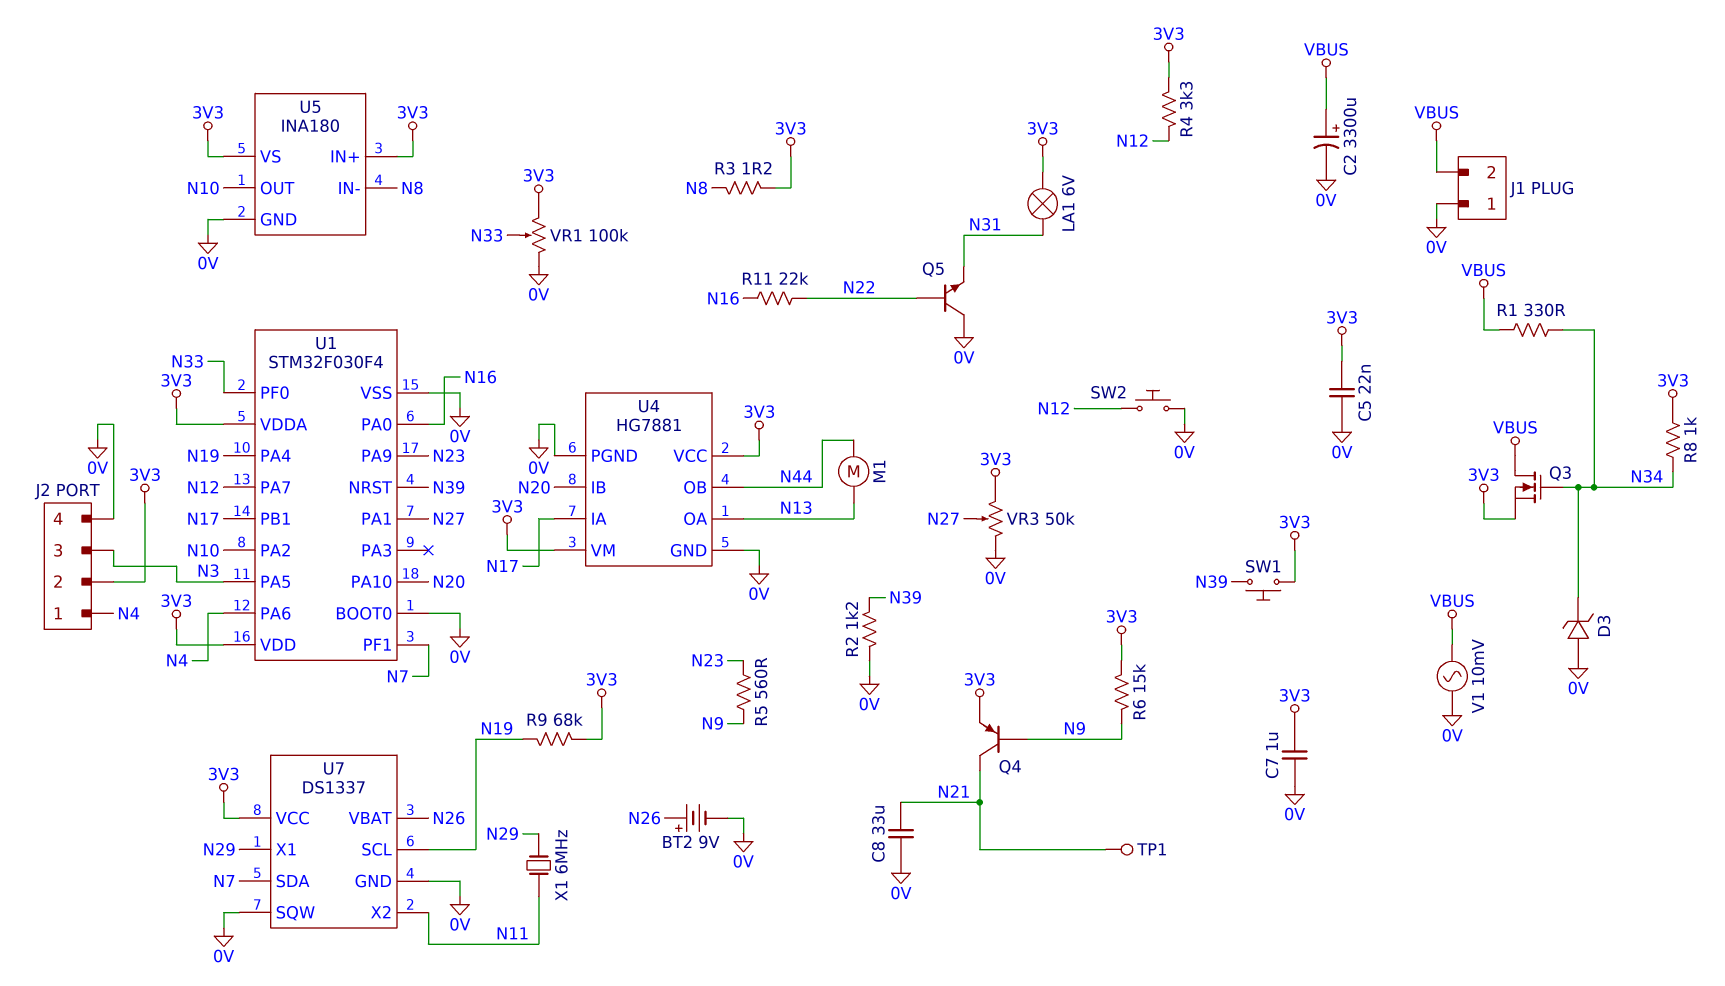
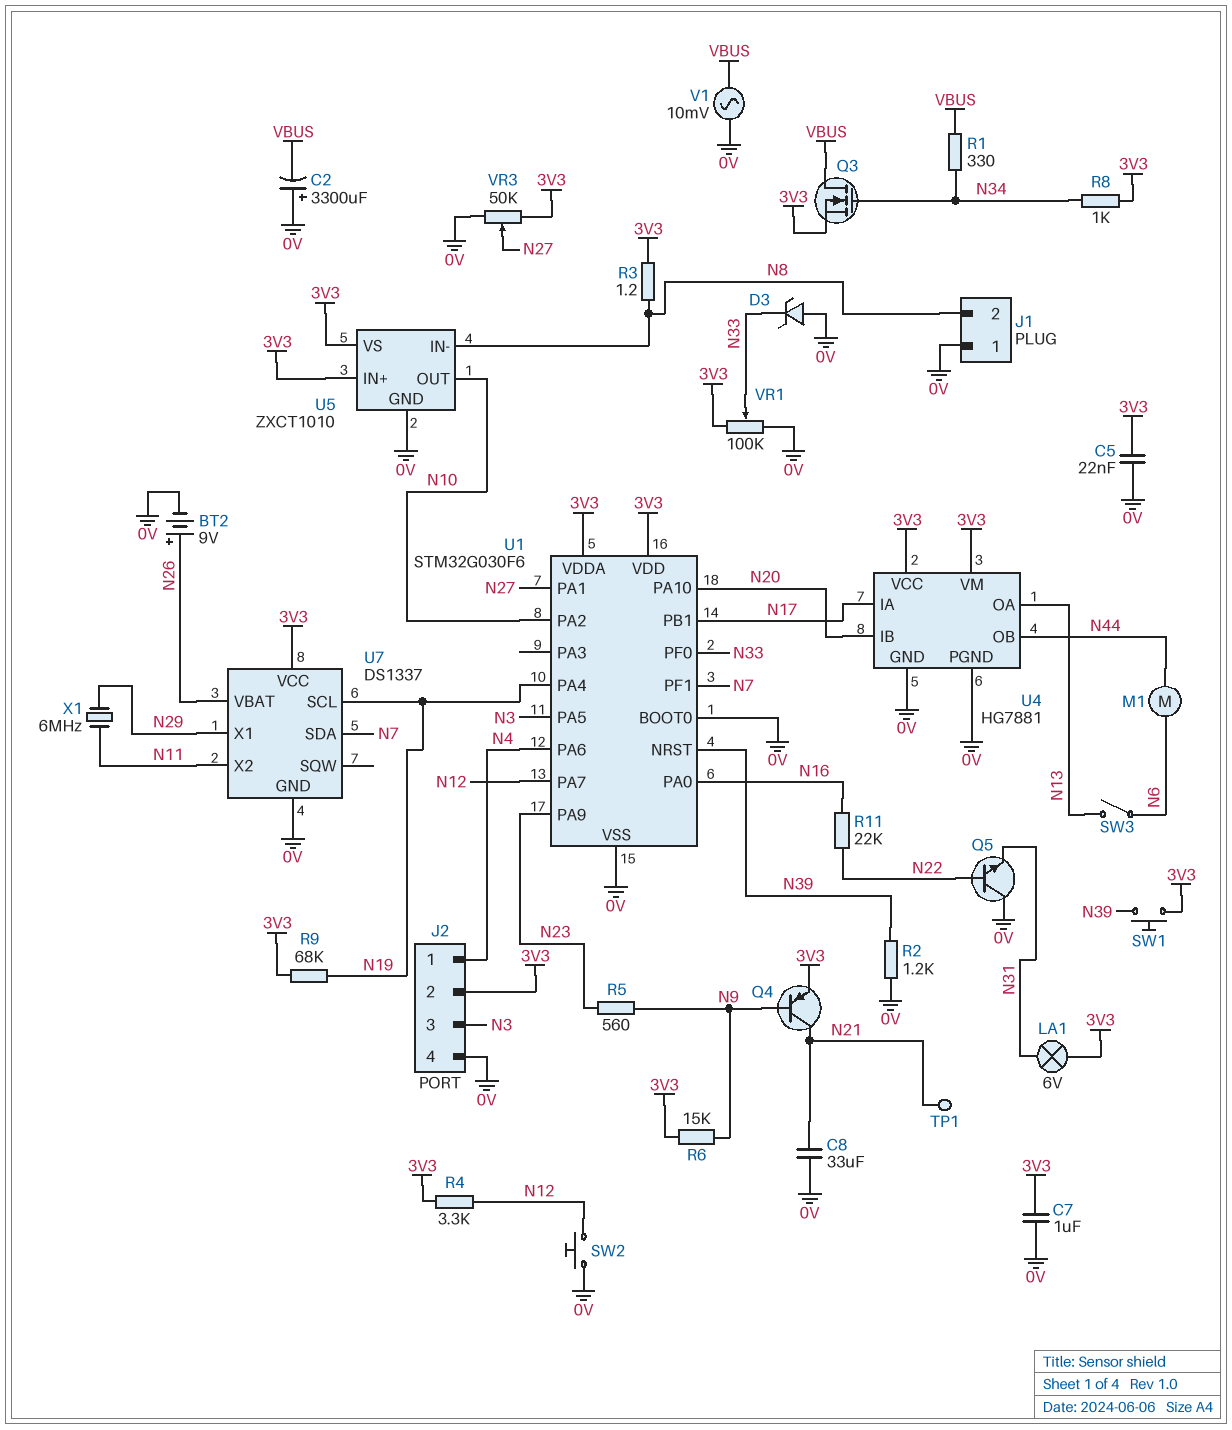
C2: 3300uF (plus VBUS, minus 0V) -> 3300uF (plus 0V, minus VBUS)
D3: zener (A 0V, K N34) -> zener (A 0V, K N33)
J1 pin 2: VBUS -> N8
M1: motor (N13, N44) -> motor (N6, N44)
SW3: none -> switch (N6, N13)
U1: STM32F030F4 -> STM32G030F6
U5: INA180 -> ZXCT1010
U7 pin SQW: 0V -> none

